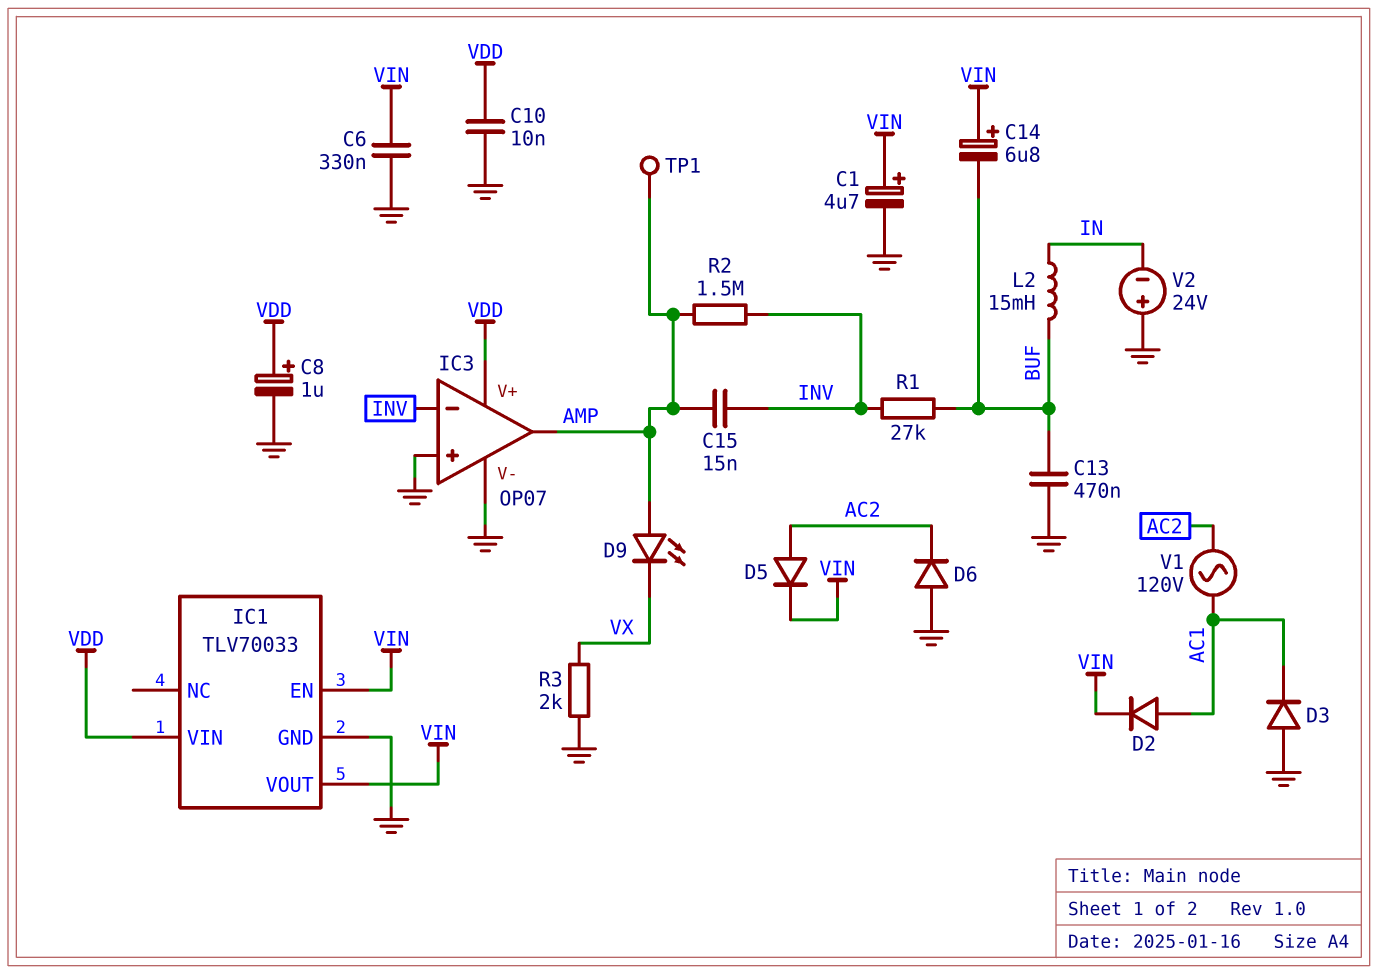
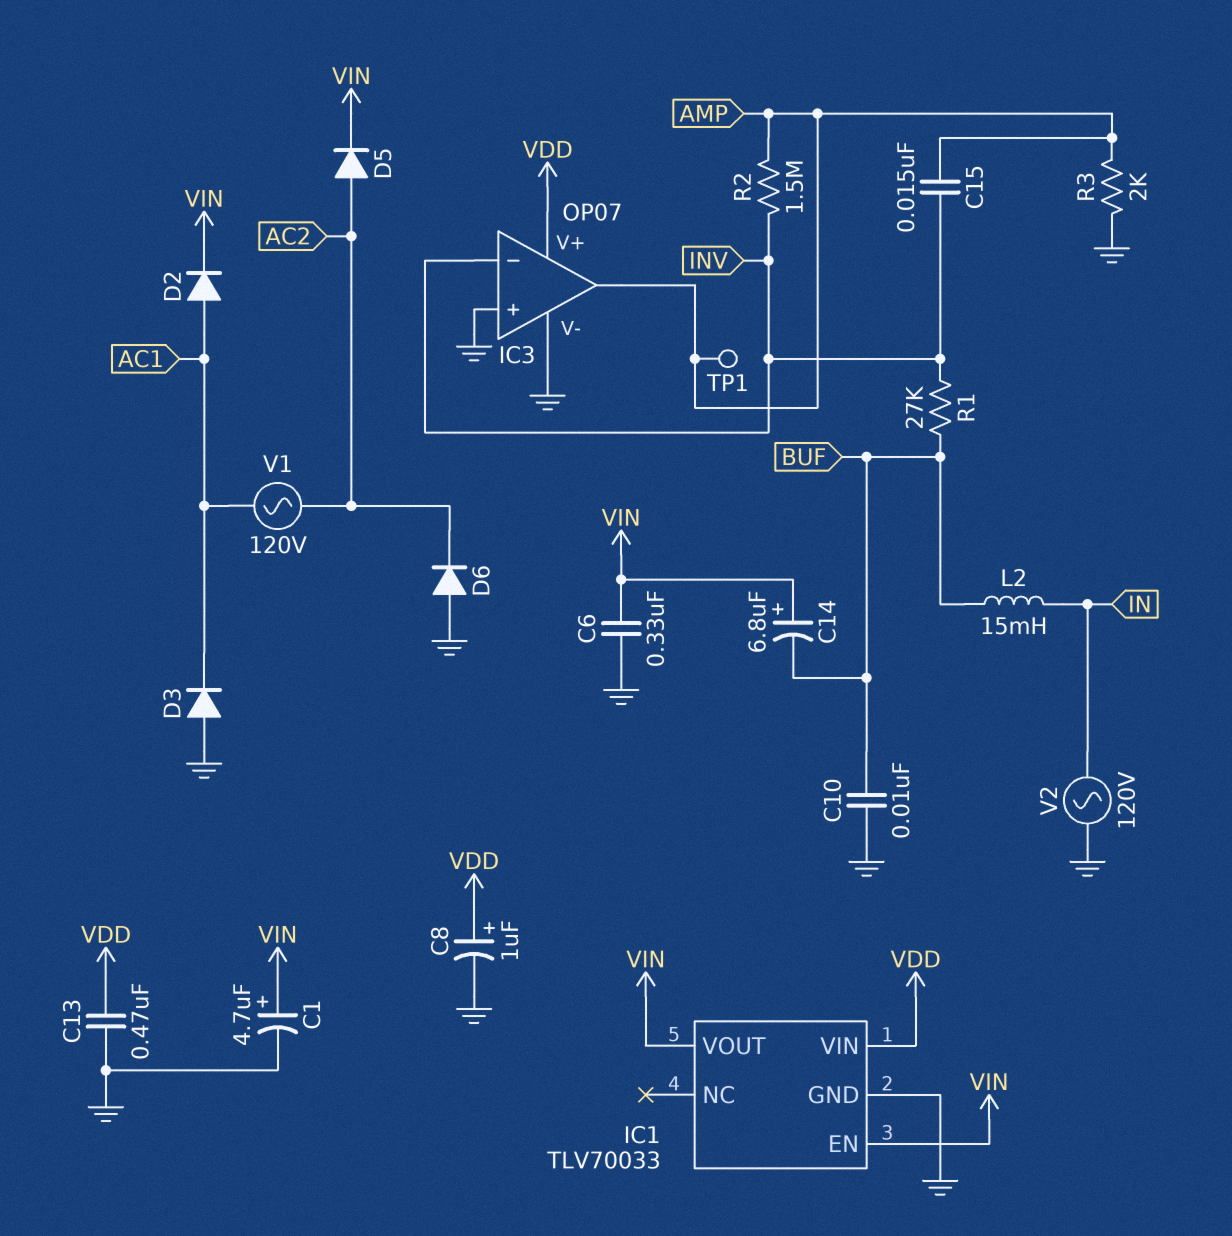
C10: 10nF (GND, VDD) -> 10nF (BUF, GND)
C13: 470nF (BUF, GND) -> 470nF (GND, VDD)
D9: LED (A AMP, K VX) -> none
R3: 2k (GND, VX) -> 2k (AMP, GND)
V2: 24V (plus GND, minus IN) -> AC 120V (GND, IN)

